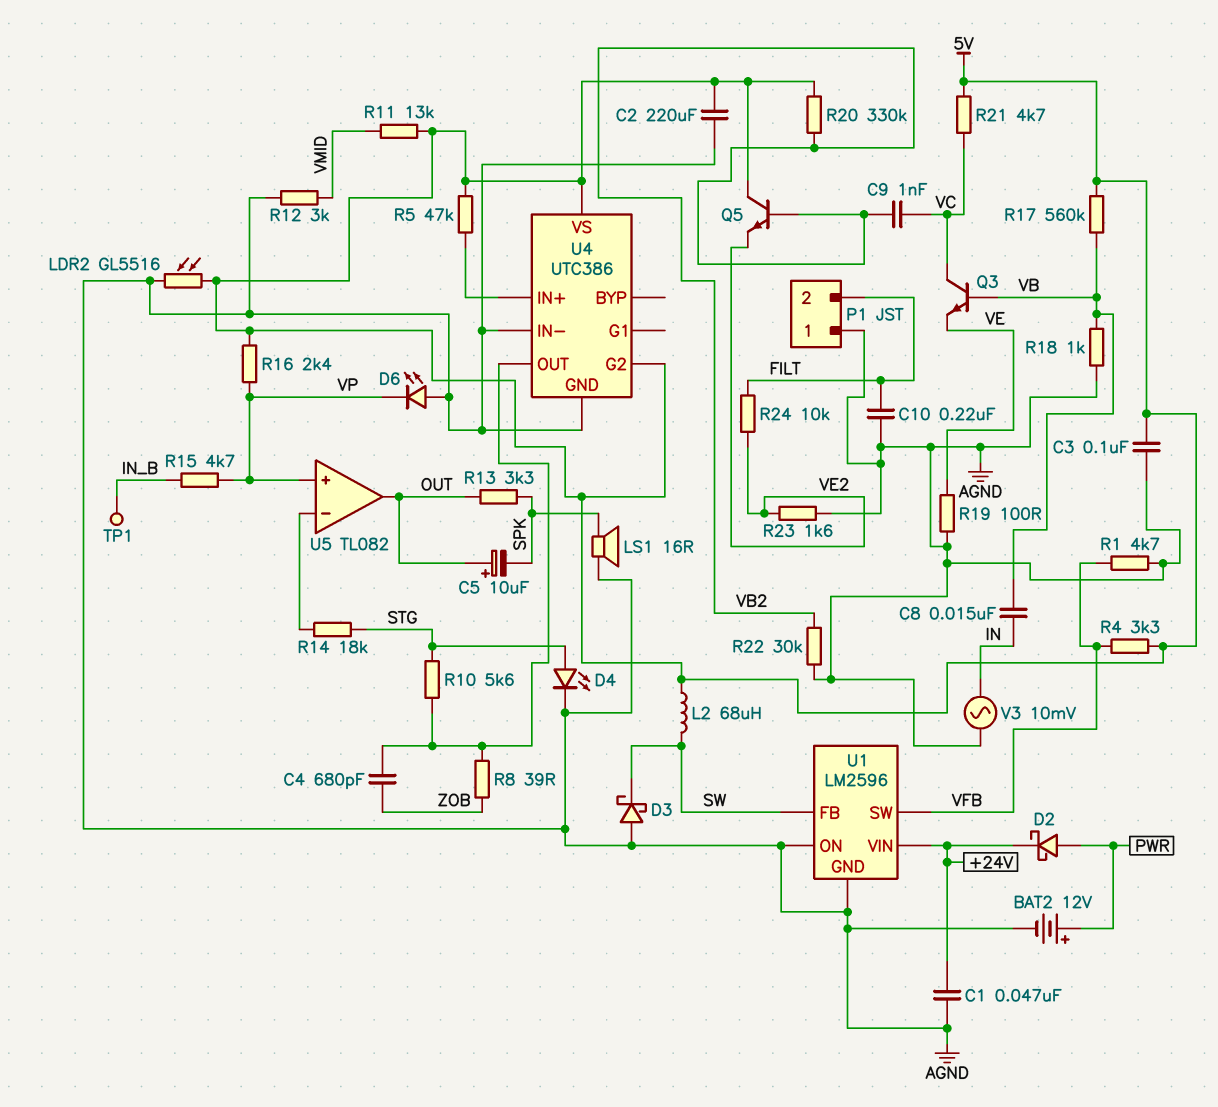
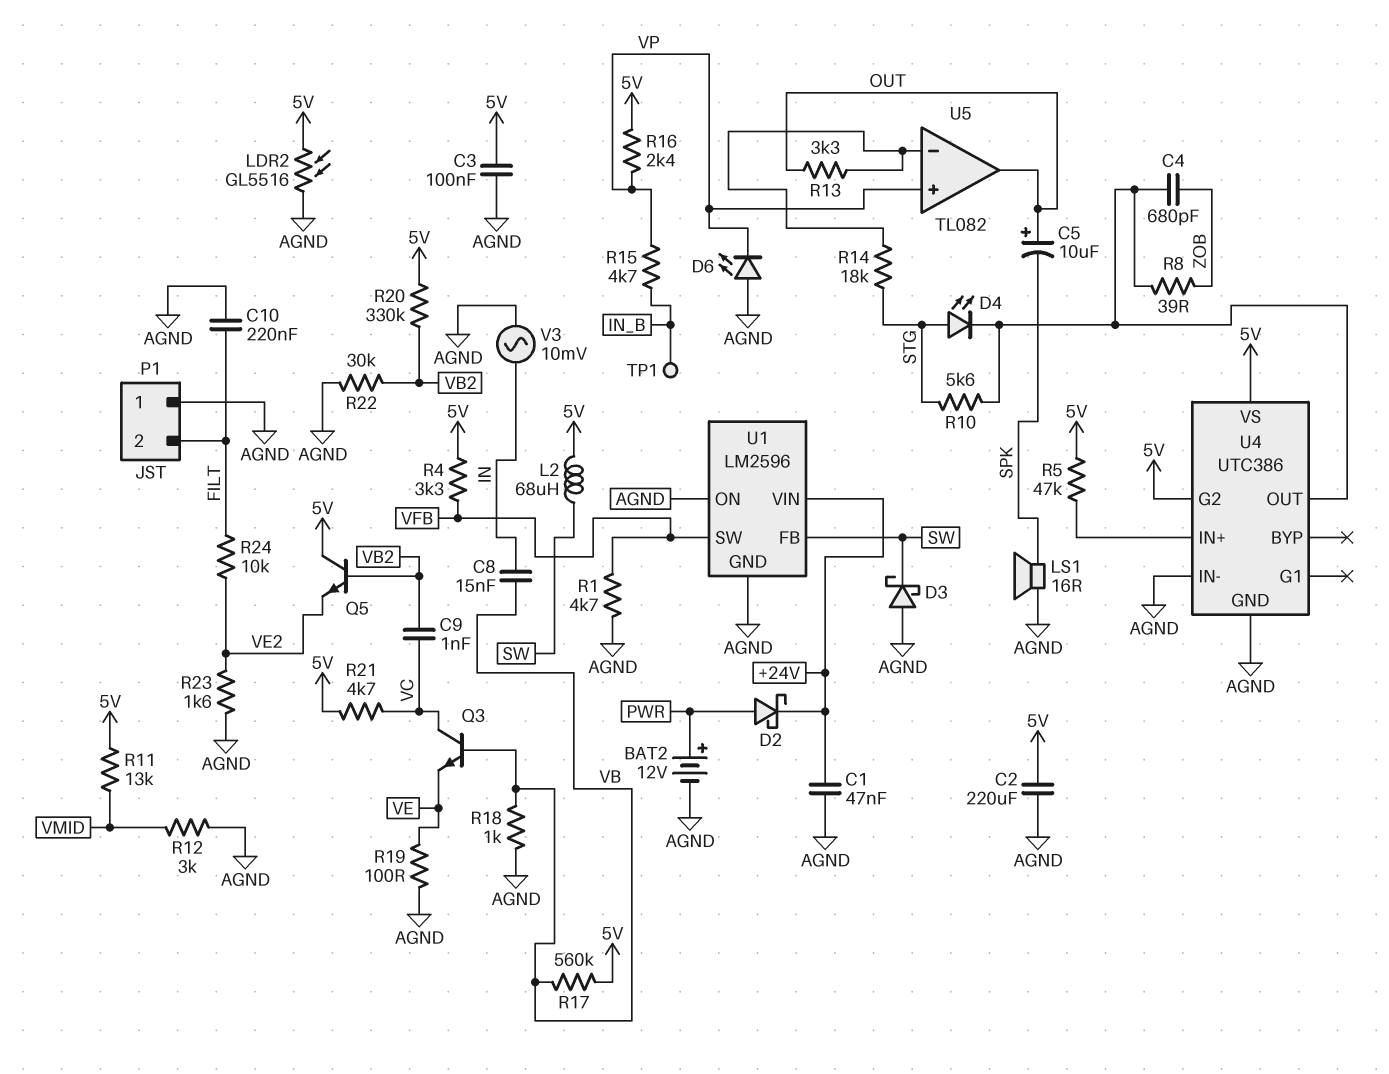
D4: LED (A STG, K AGND) -> LED (A STG, K U4/OUT)
R13: 3.3k (OUT, SPK) -> 3.3k (OUT, U5/in-)

